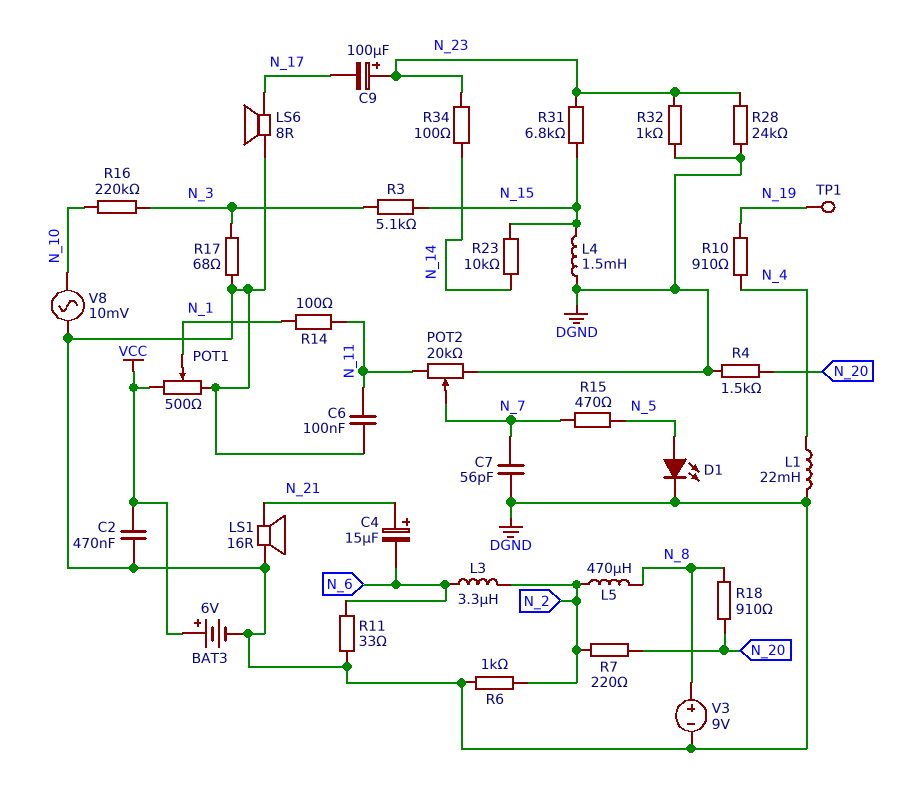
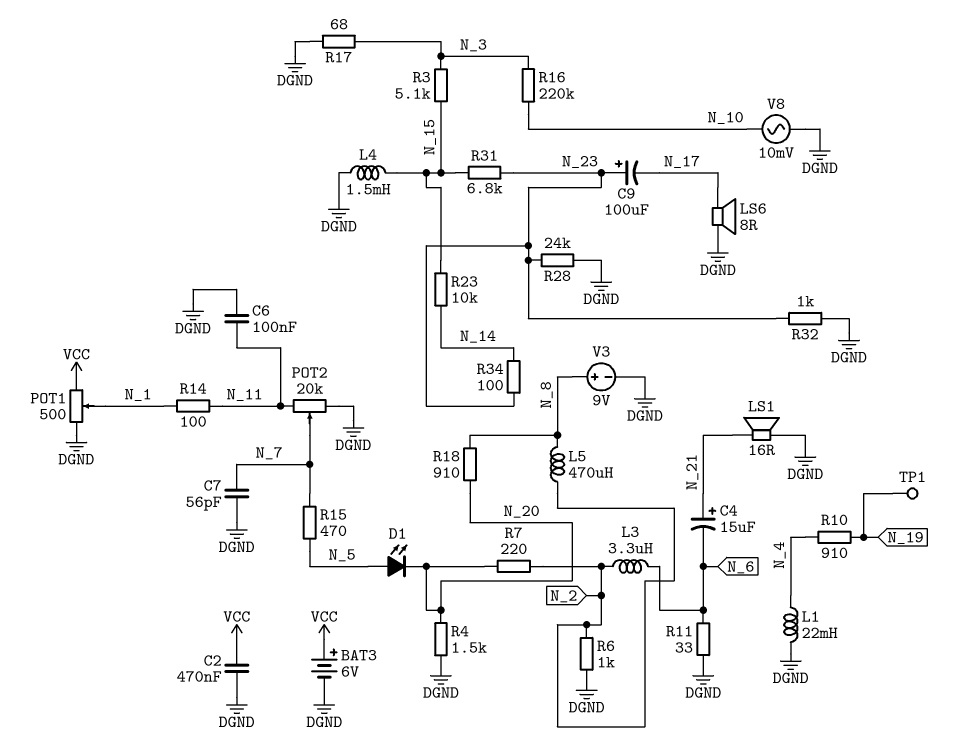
D1: LED (A N_5, K DGND) -> LED (A N_5, K N_20)

